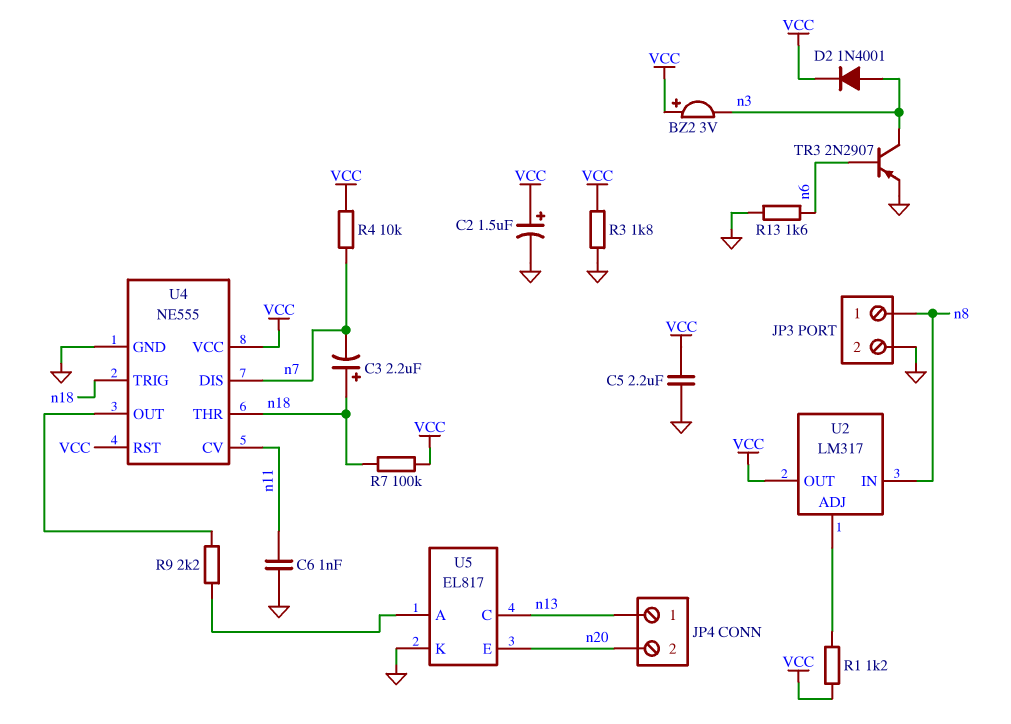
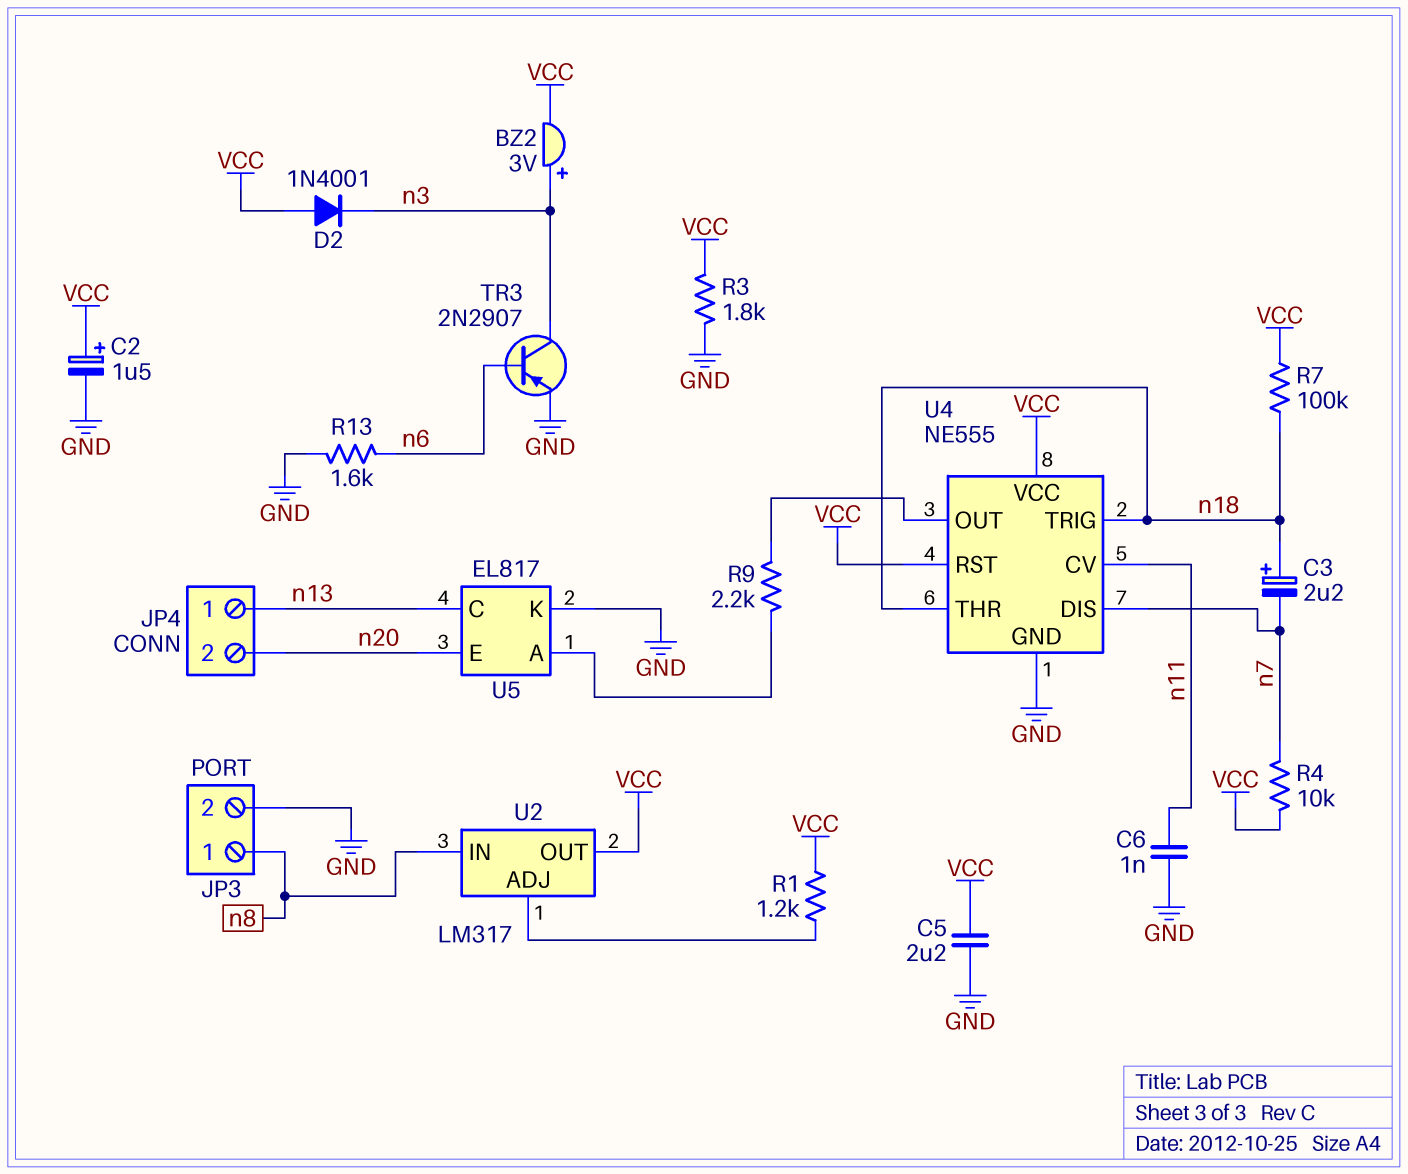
BZ2: buzzer 3V (plus VCC, minus n3) -> buzzer 3V (plus n3, minus VCC)
D2: diode 1N4001 (A n3, K VCC) -> diode 1N4001 (A VCC, K n3)

